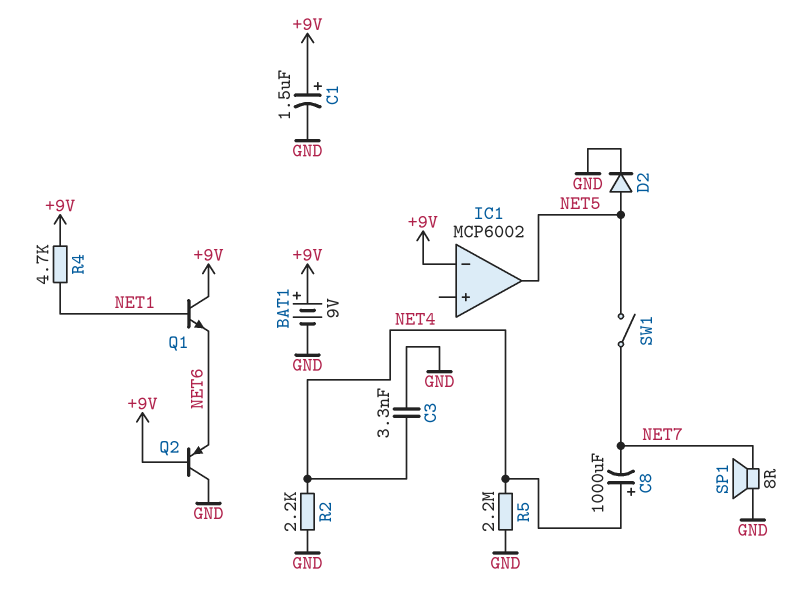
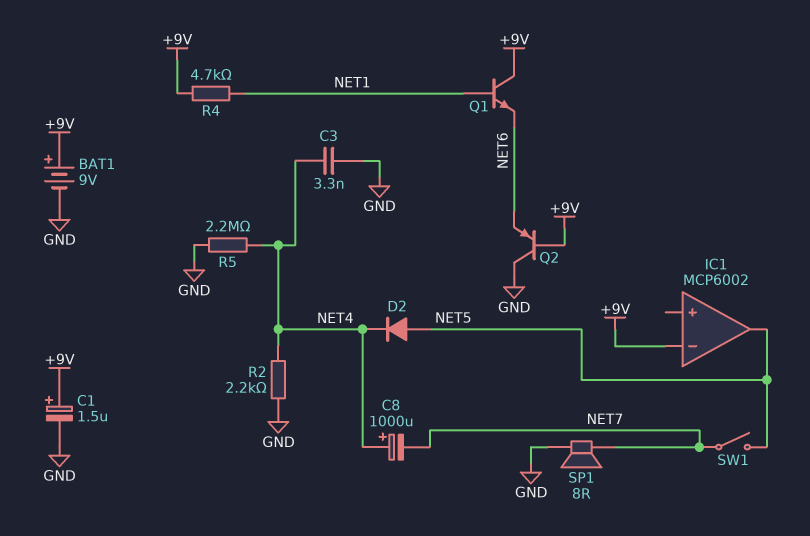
D2: diode (A NET5, K GND) -> diode (A NET5, K NET4)

